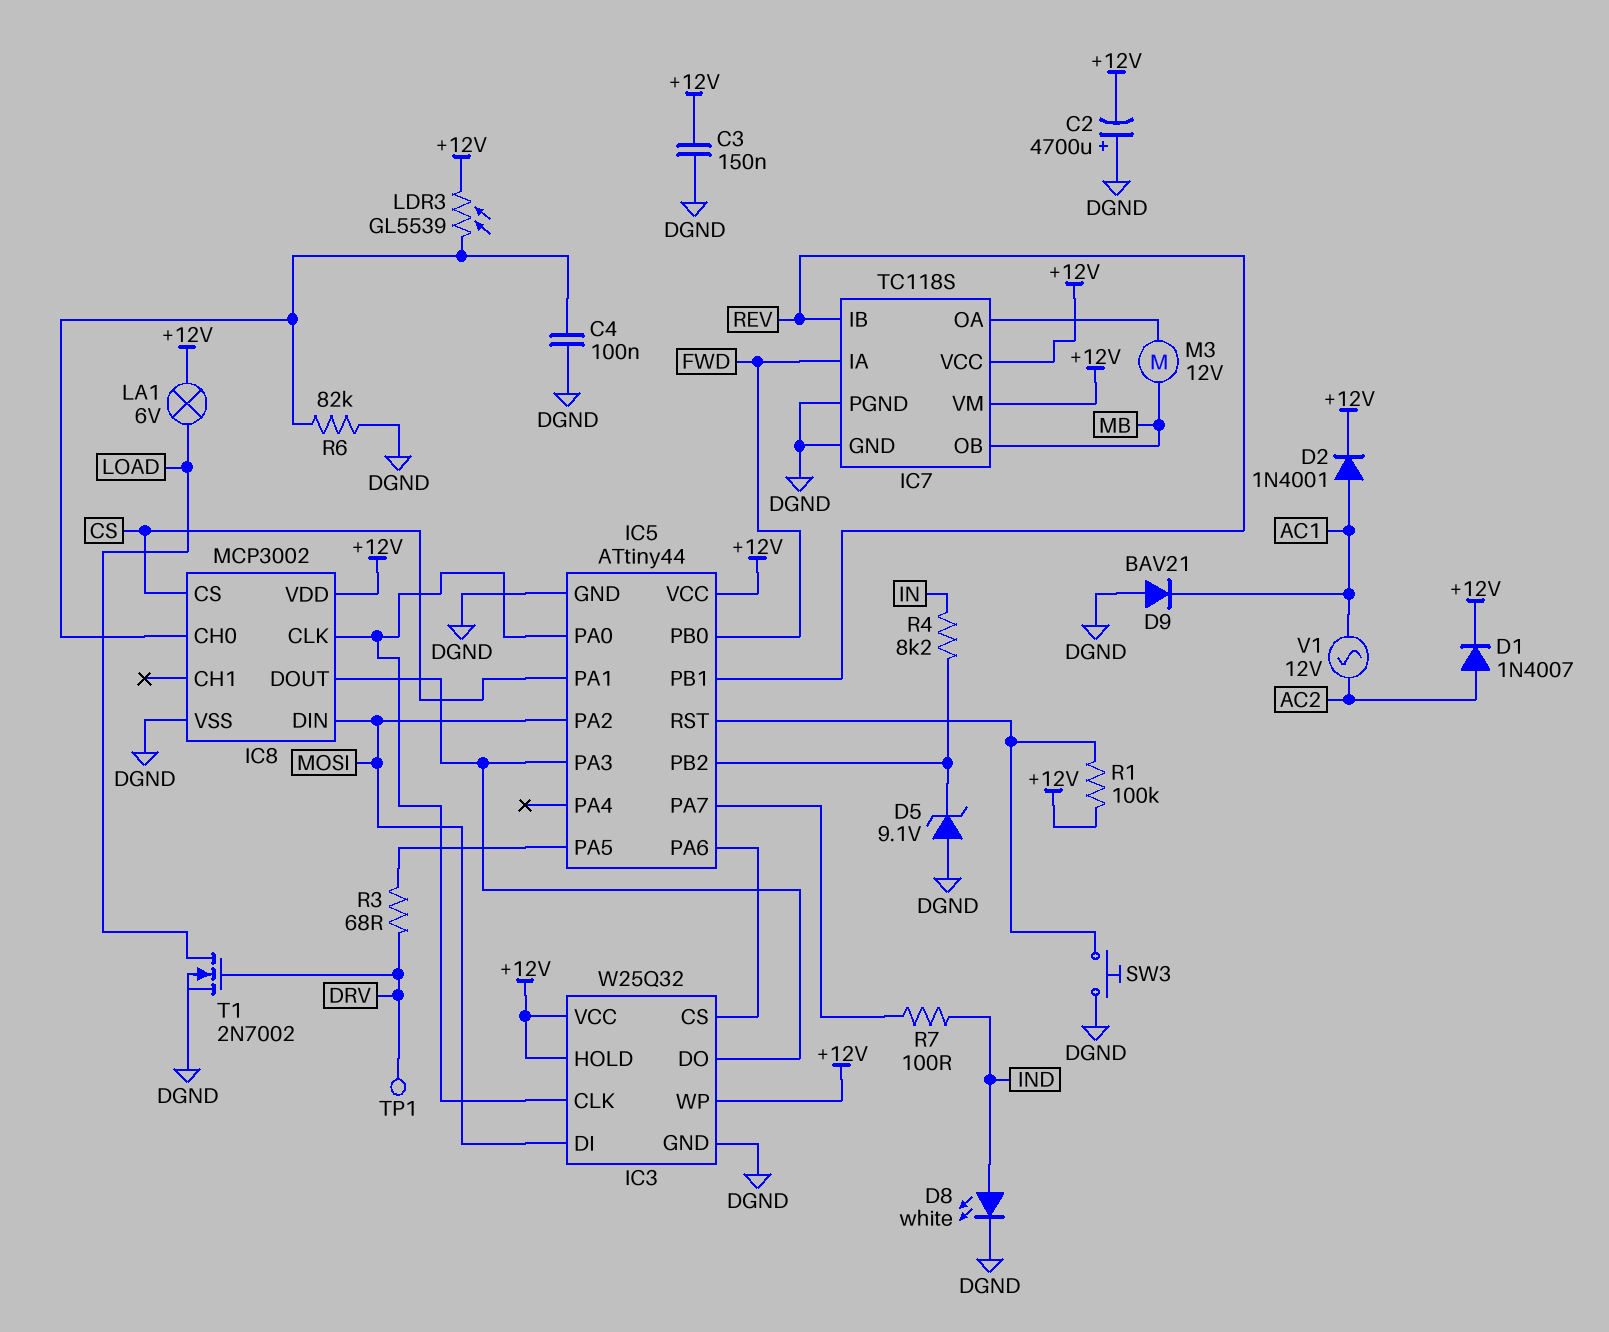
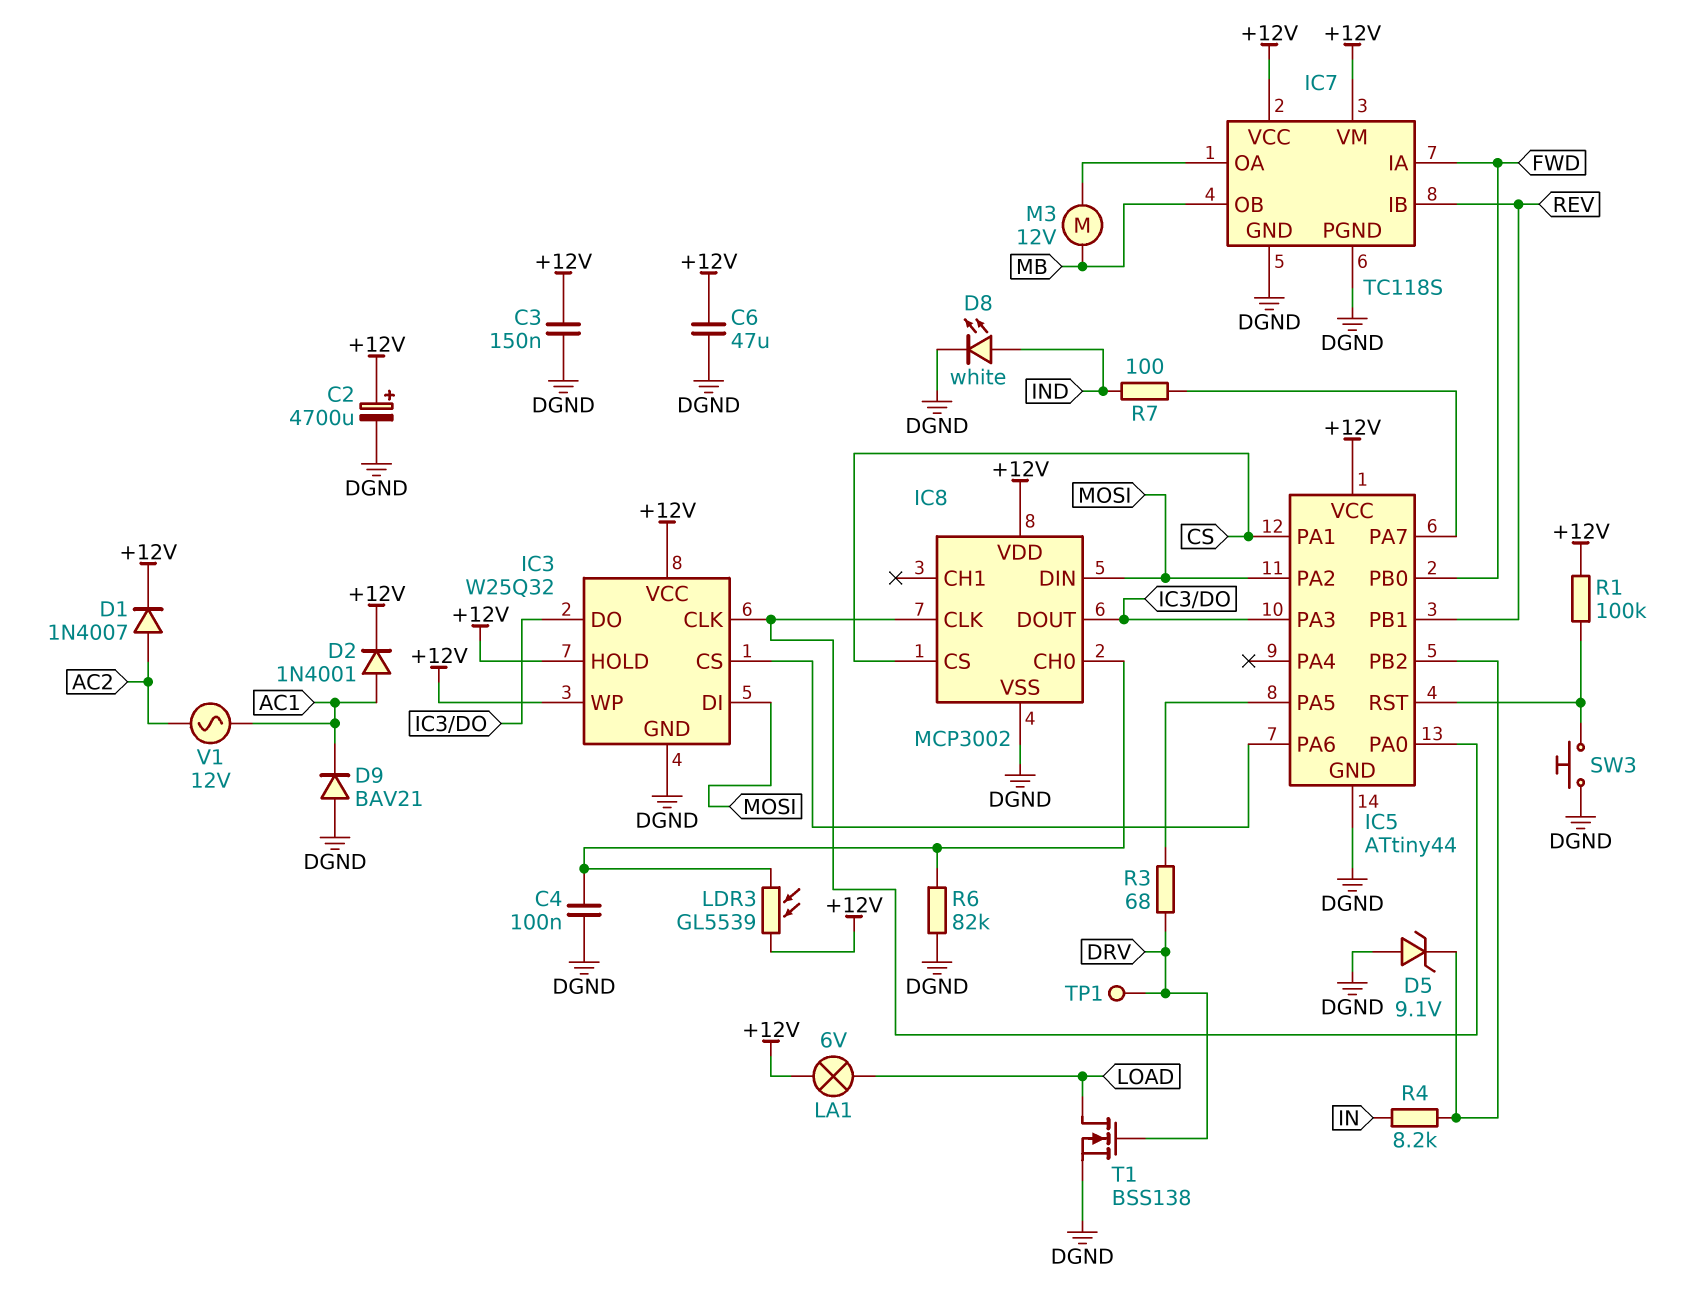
C2: 4700uF (plus DGND, minus +12V) -> 4700uF (plus +12V, minus DGND)
C6: none -> 47uF (+12V, DGND)
T1: NMOS 2N7002 (G DRV, D LOAD, S DGND) -> NMOS BSS138 (G DRV, D LOAD, S DGND)

